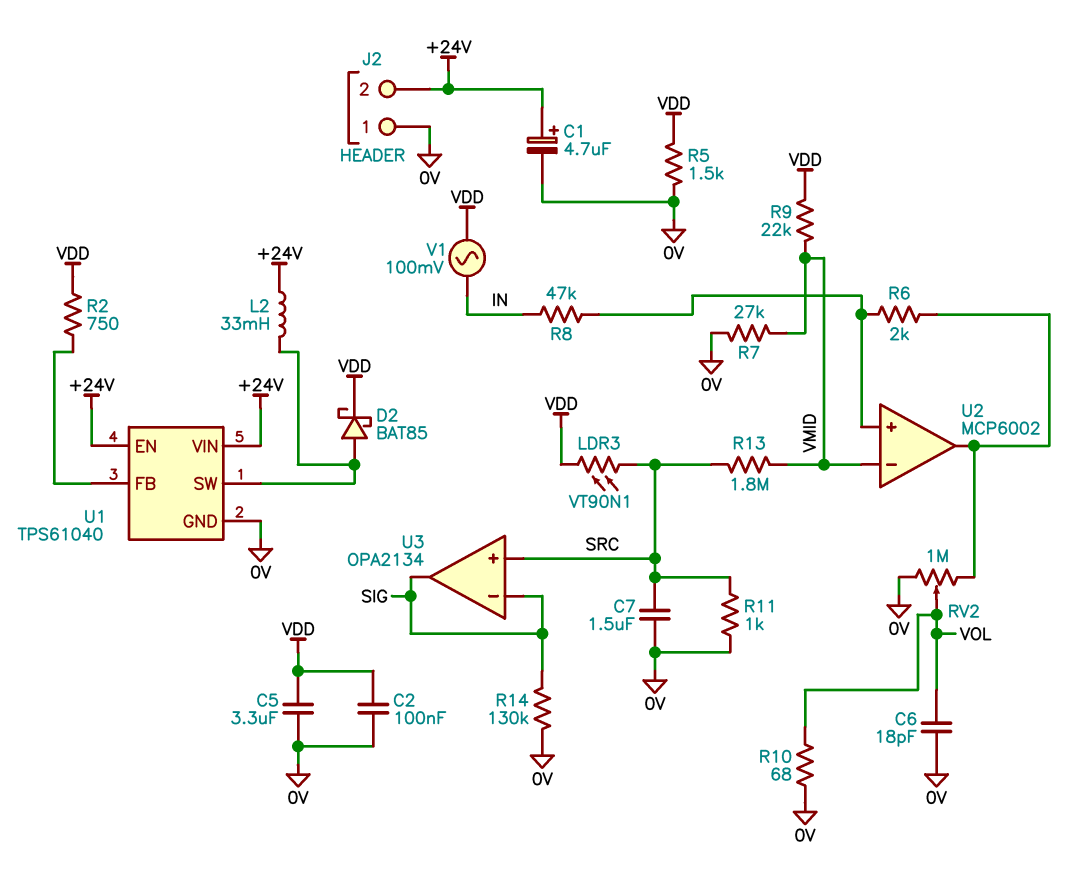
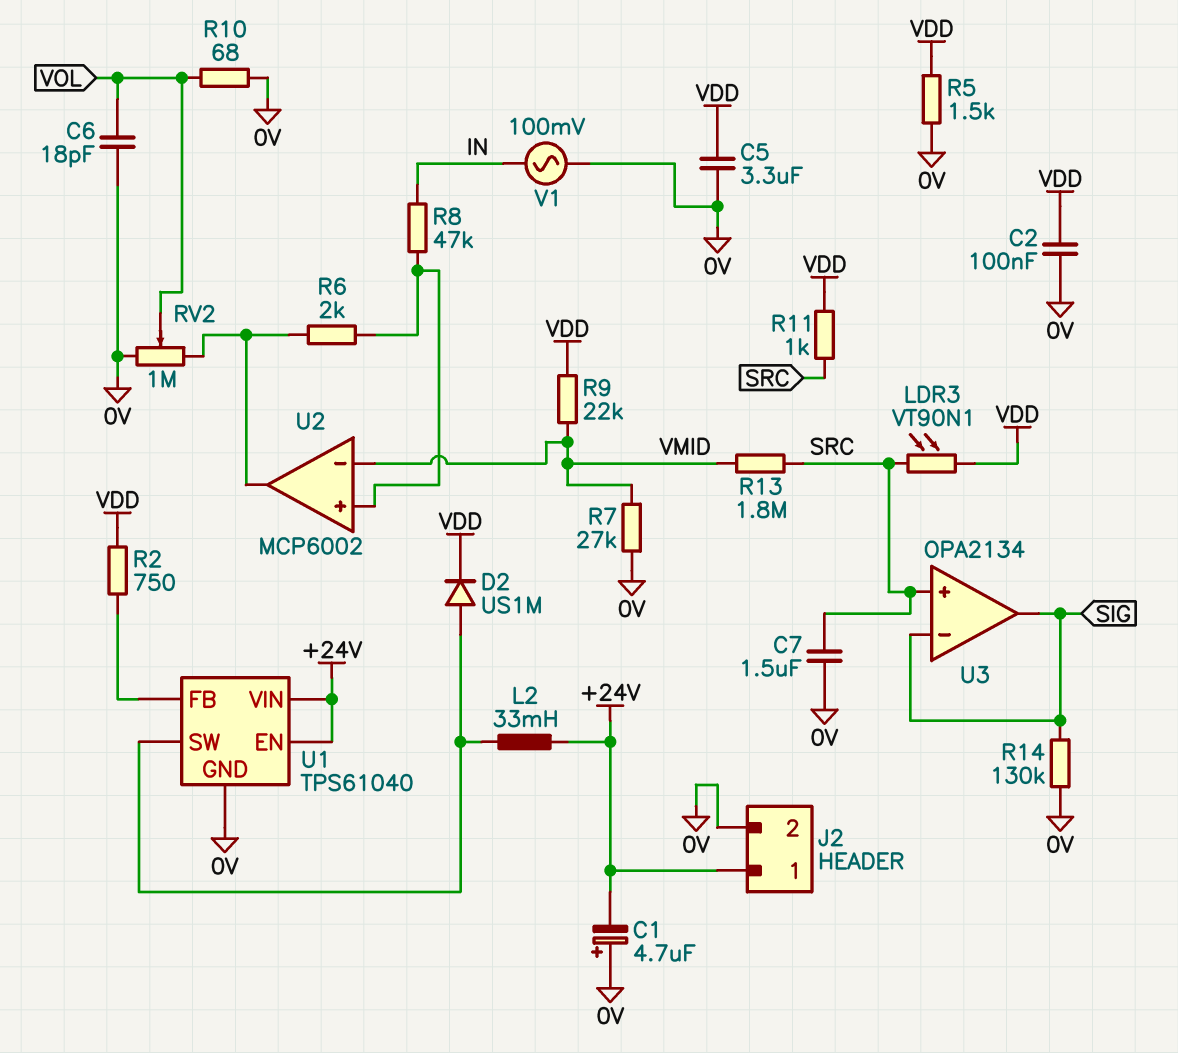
C1: 4.7uF (plus +24V, minus 0V) -> 4.7uF (plus 0V, minus +24V)
D2: schottky BAT85 (A U1/SW, K VDD) -> diode US1M (A U1/SW, K VDD)
J2 pin 1: 0V -> +24V
J2 pin 2: +24V -> 0V
R11: 1k (0V, SRC) -> 1k (SRC, VDD)
V1: AC 100mV (IN, VDD) -> AC 100mV (0V, IN)

